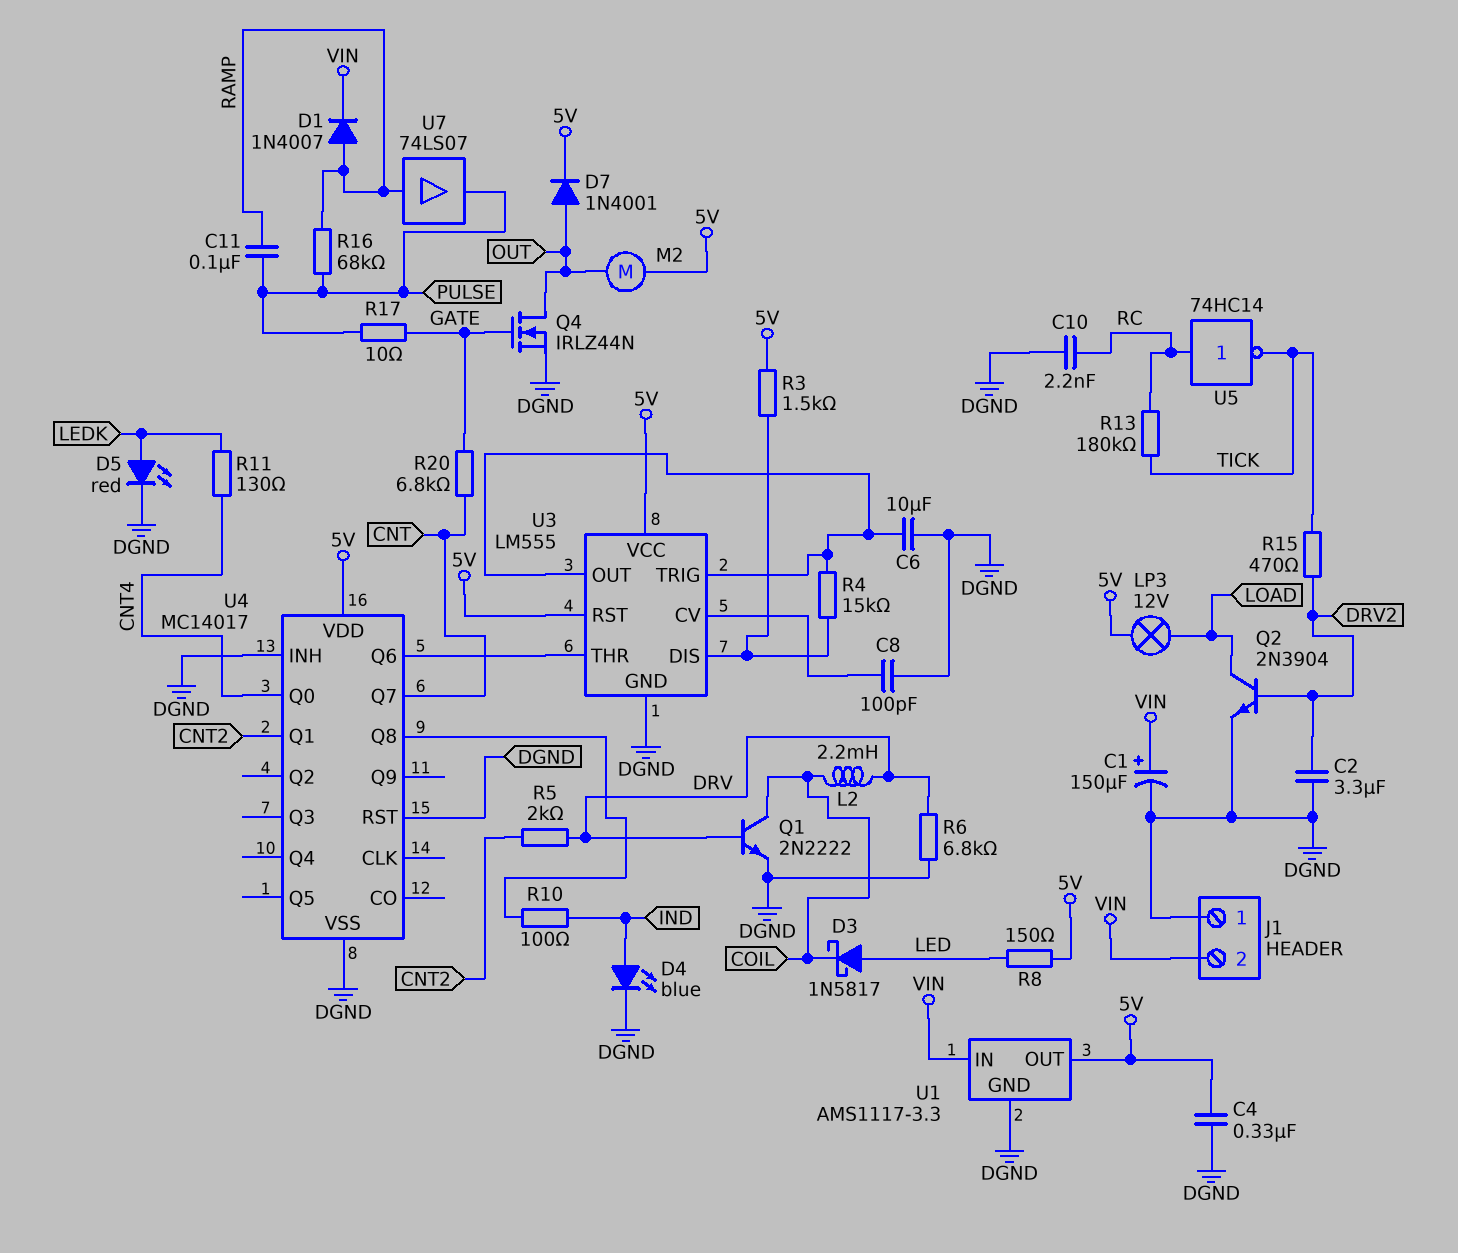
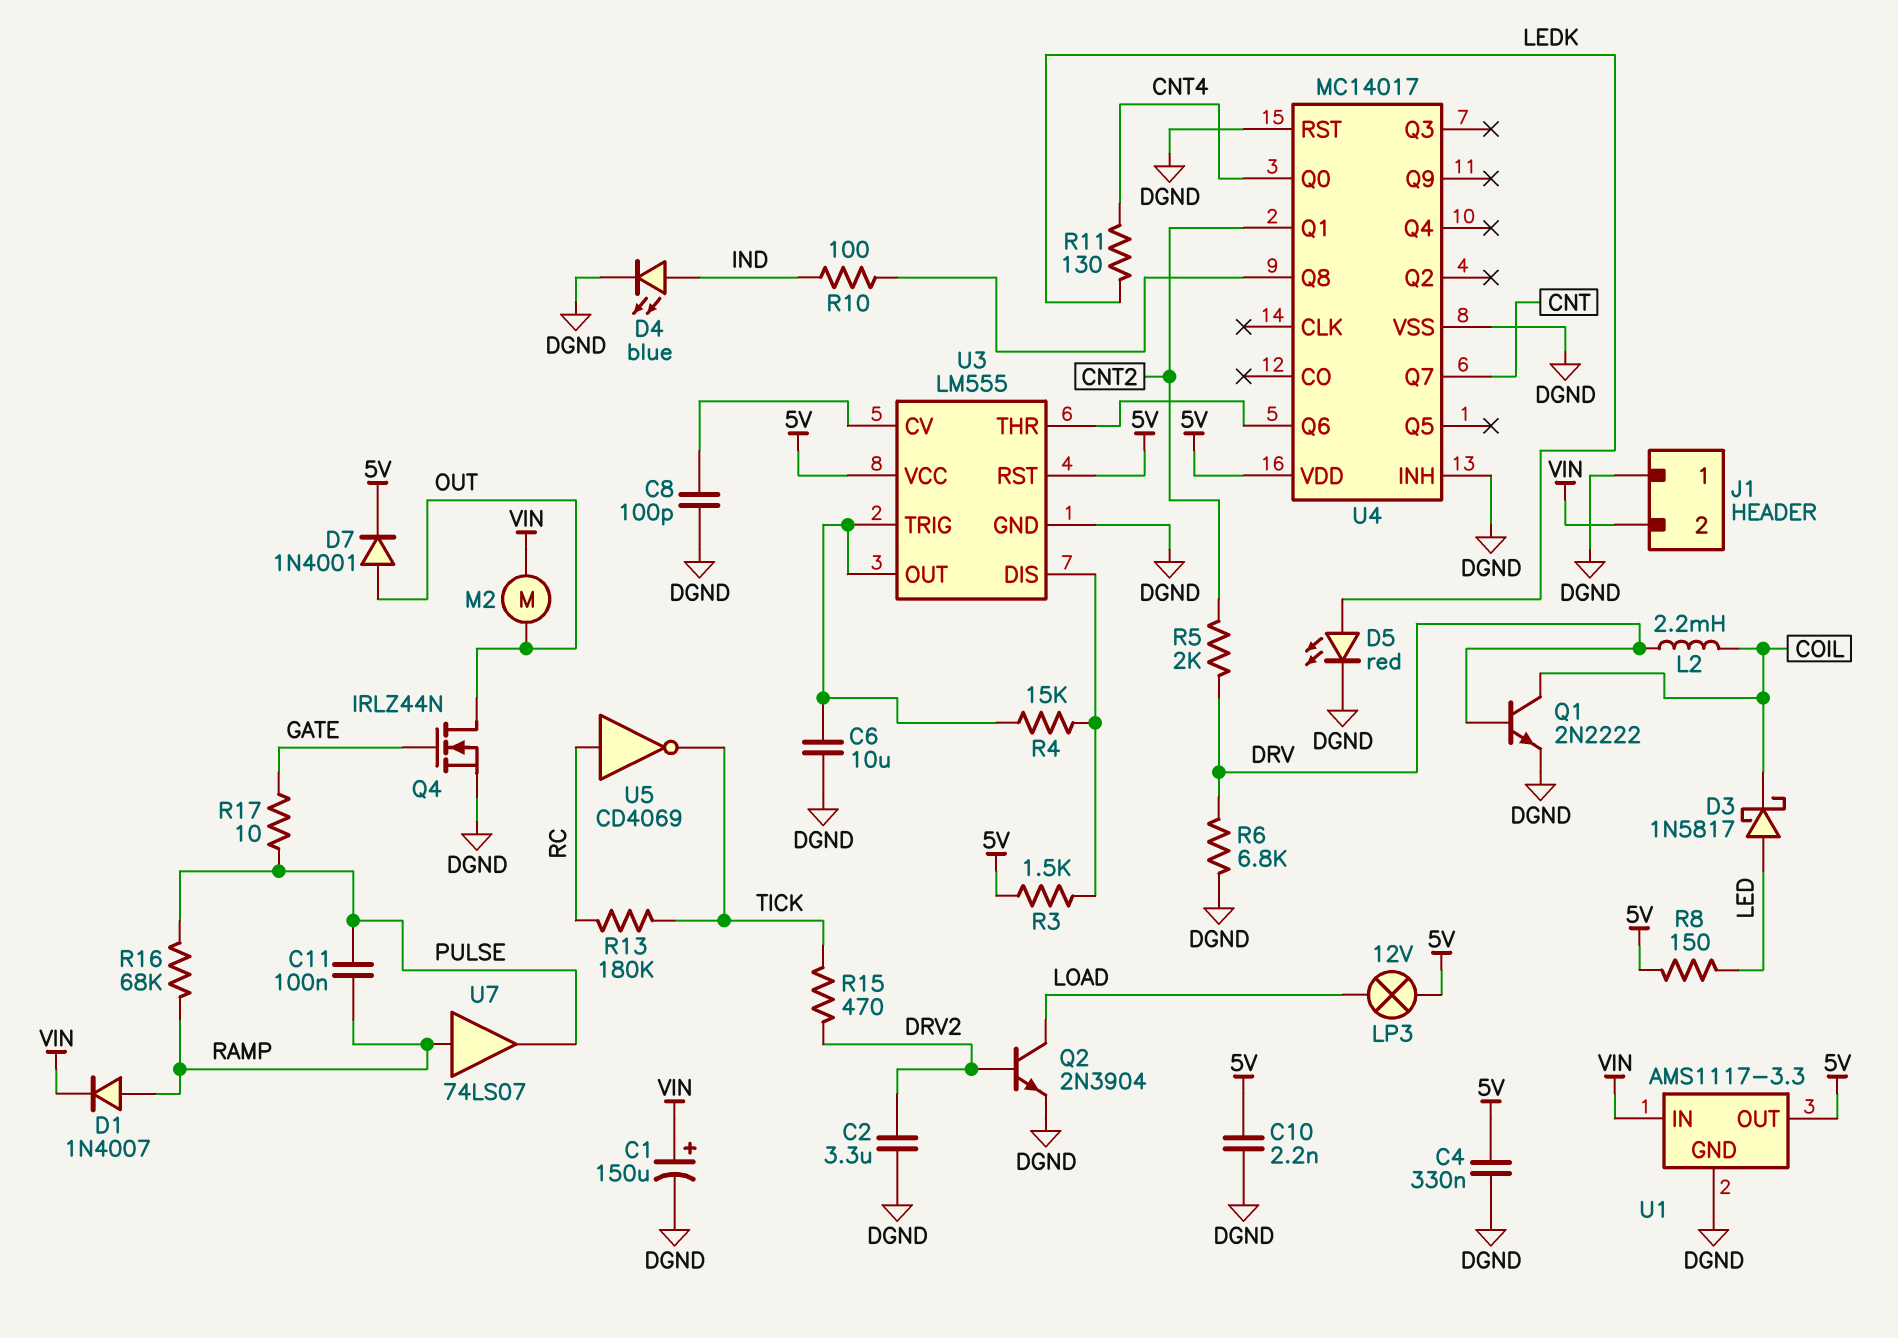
C10: 2.2nF (DGND, RC) -> 2.2nF (5V, DGND)
M2: motor (5V, OUT) -> motor (OUT, VIN)
R20: 6.8k (CNT, GATE) -> none
U5: NOT 74HC14 (in RC, out TICK) -> NOT CD4069 (in RC, out TICK)

